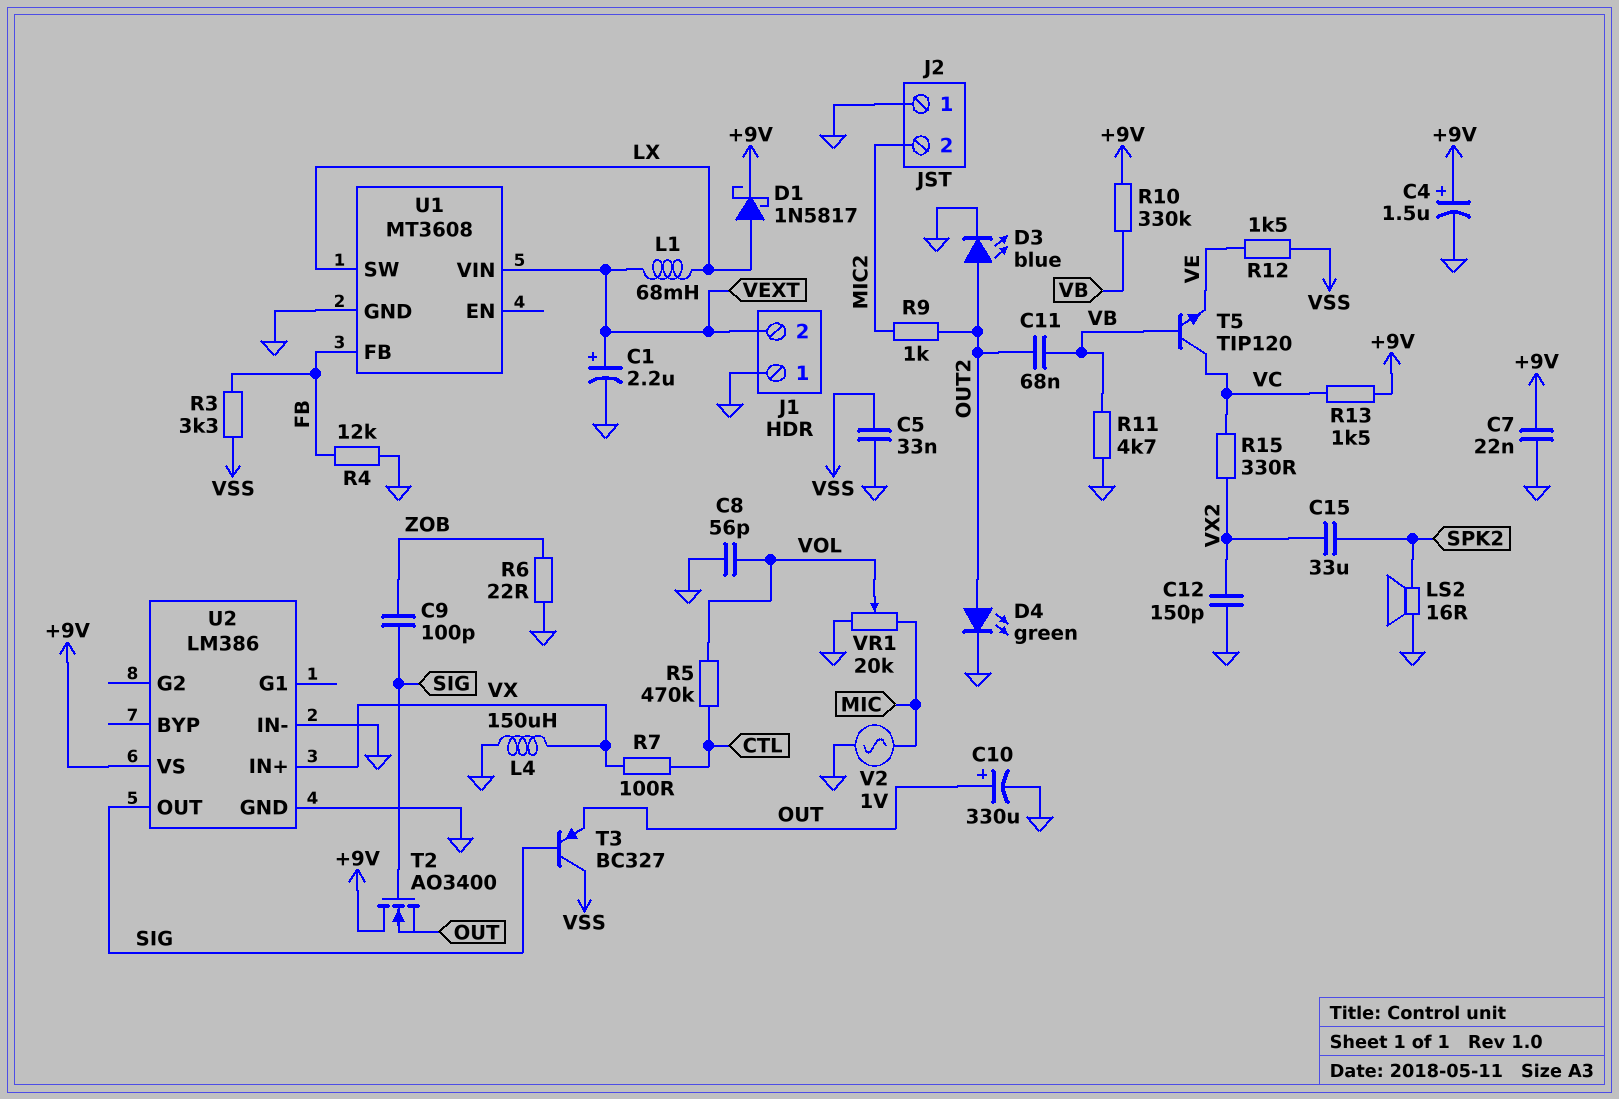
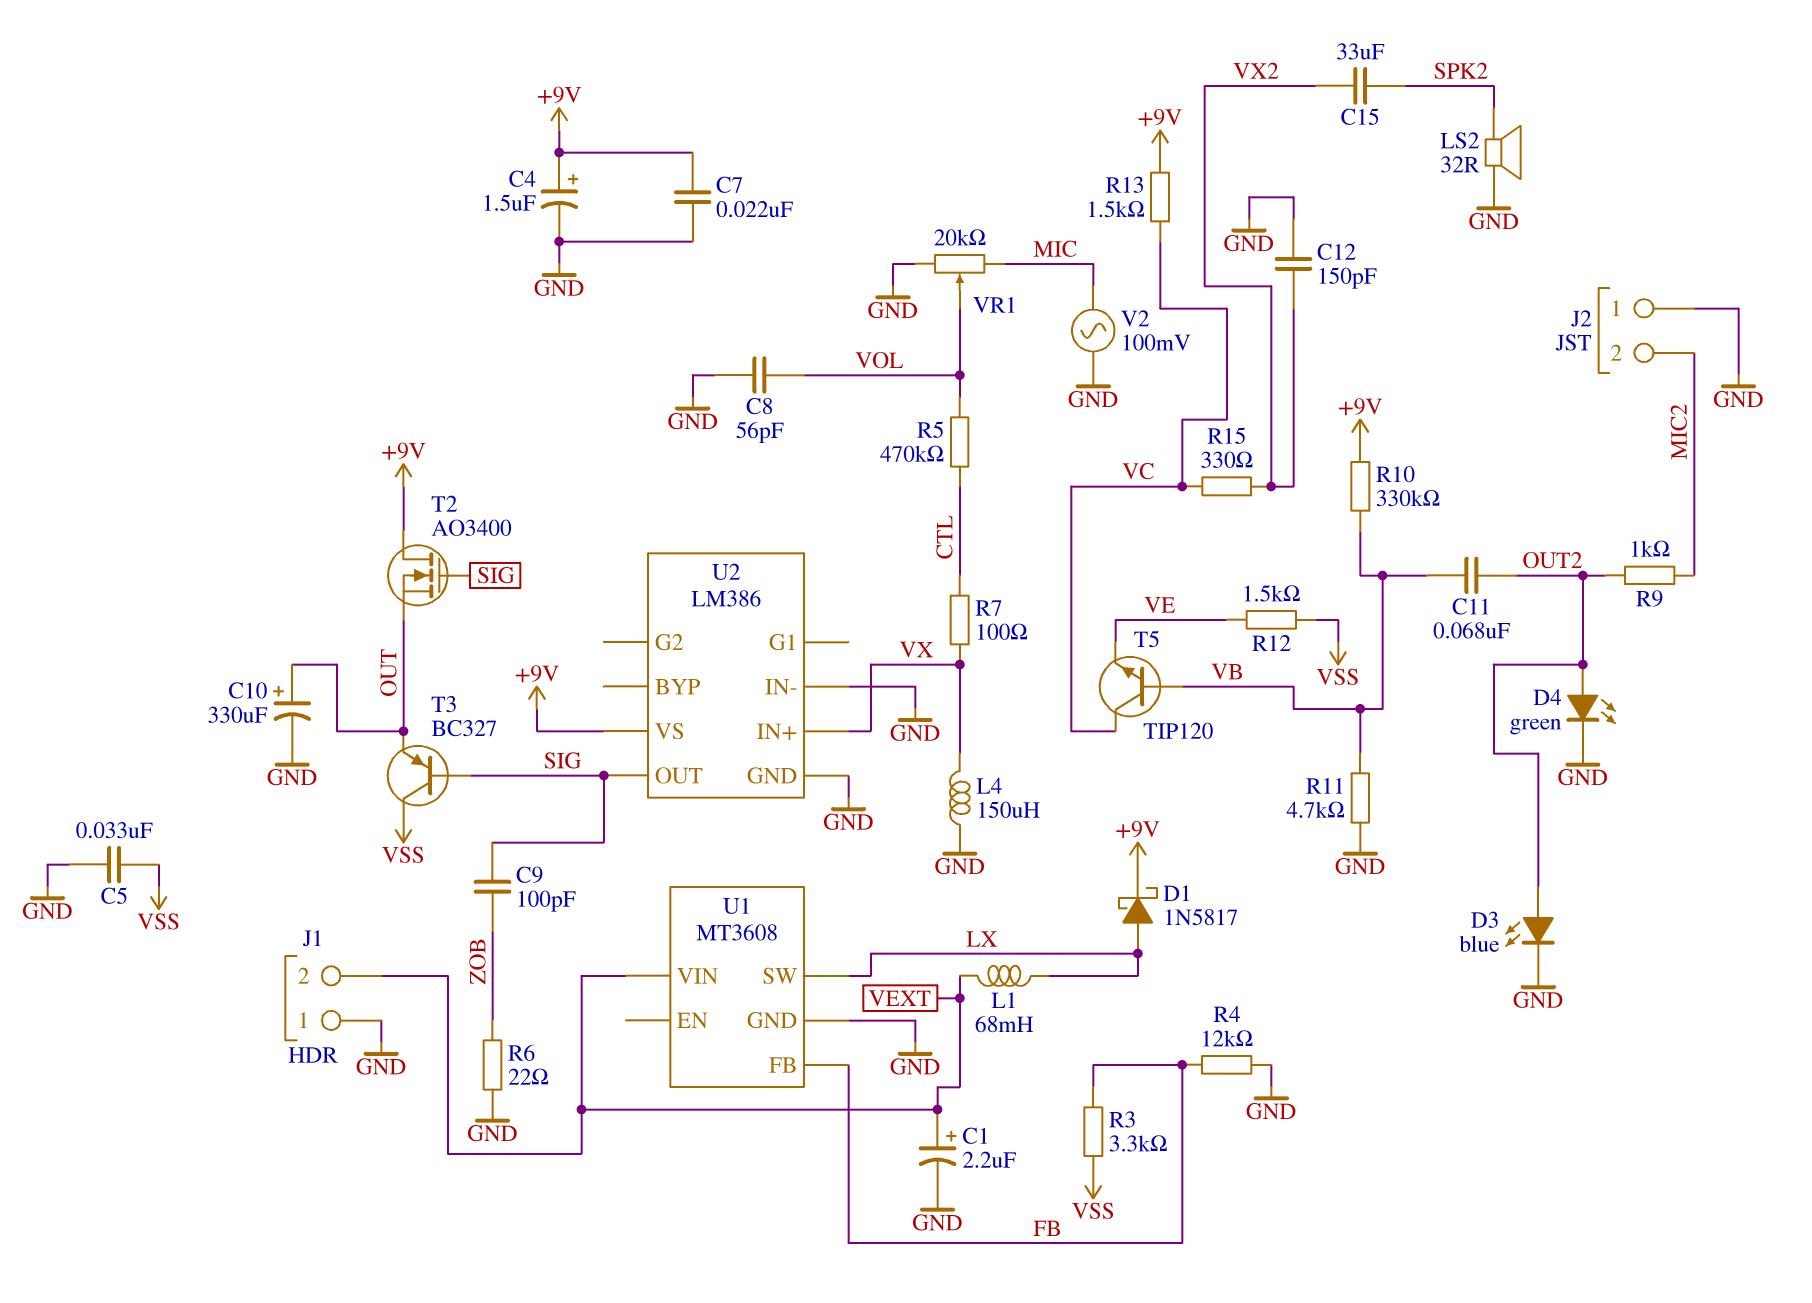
LS2: speaker 16R (GND, SPK2) -> speaker 32R (GND, SPK2)
V2: AC 1V (GND, MIC) -> AC 100mV (GND, MIC)

